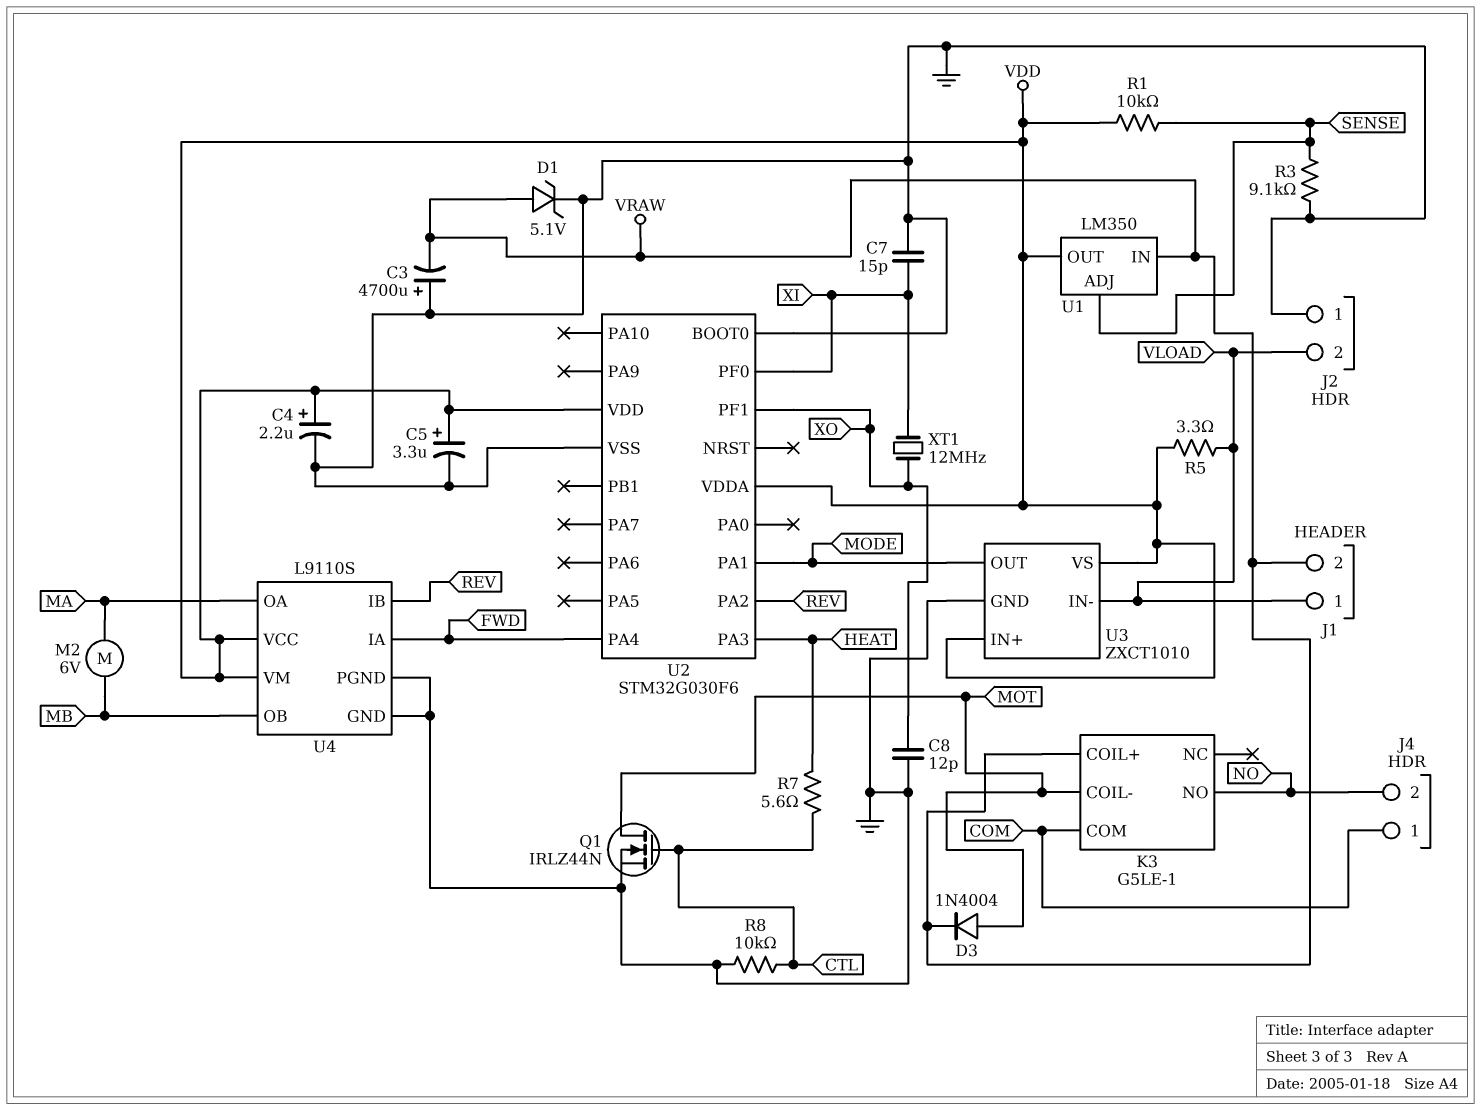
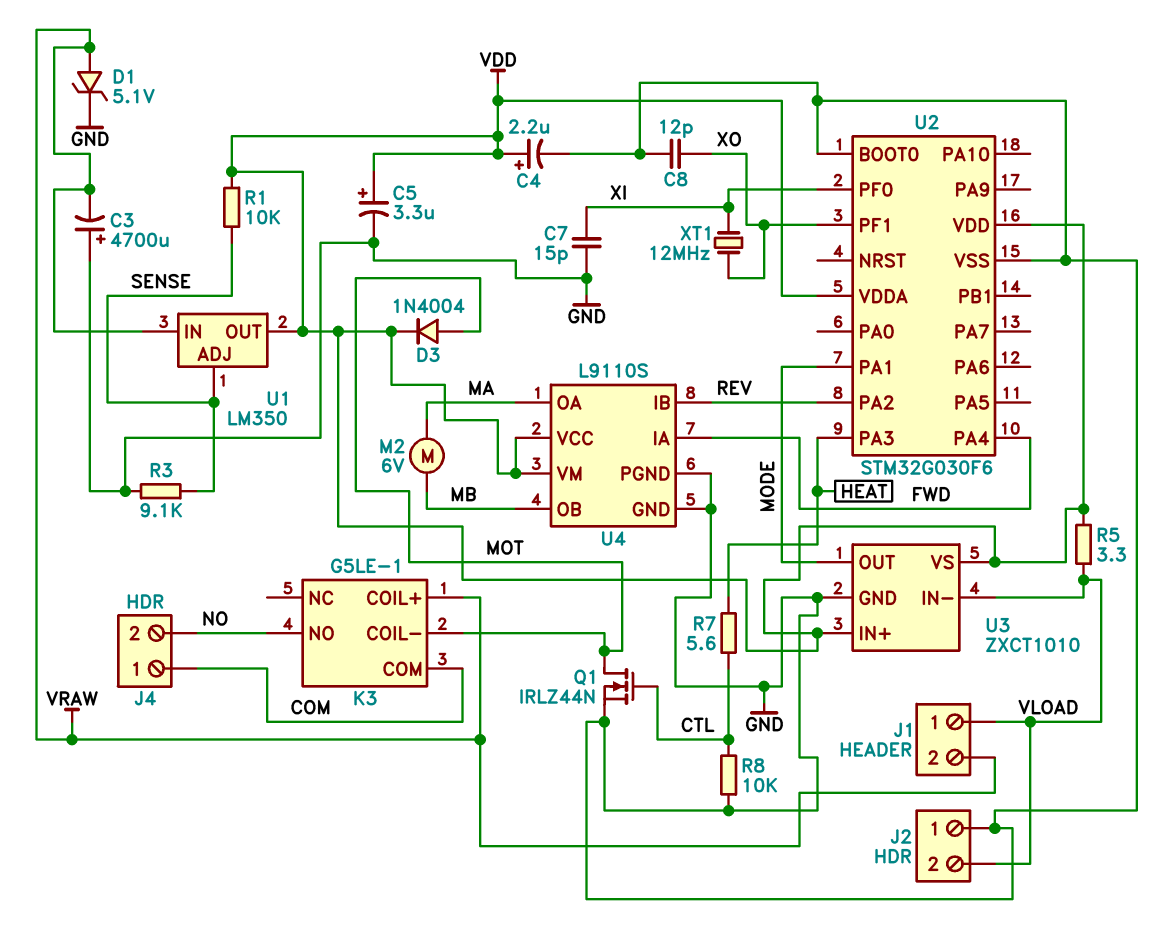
D3: diode 1N4004 (A MOT, K VRAW) -> diode 1N4004 (A MOT, K VDD)

